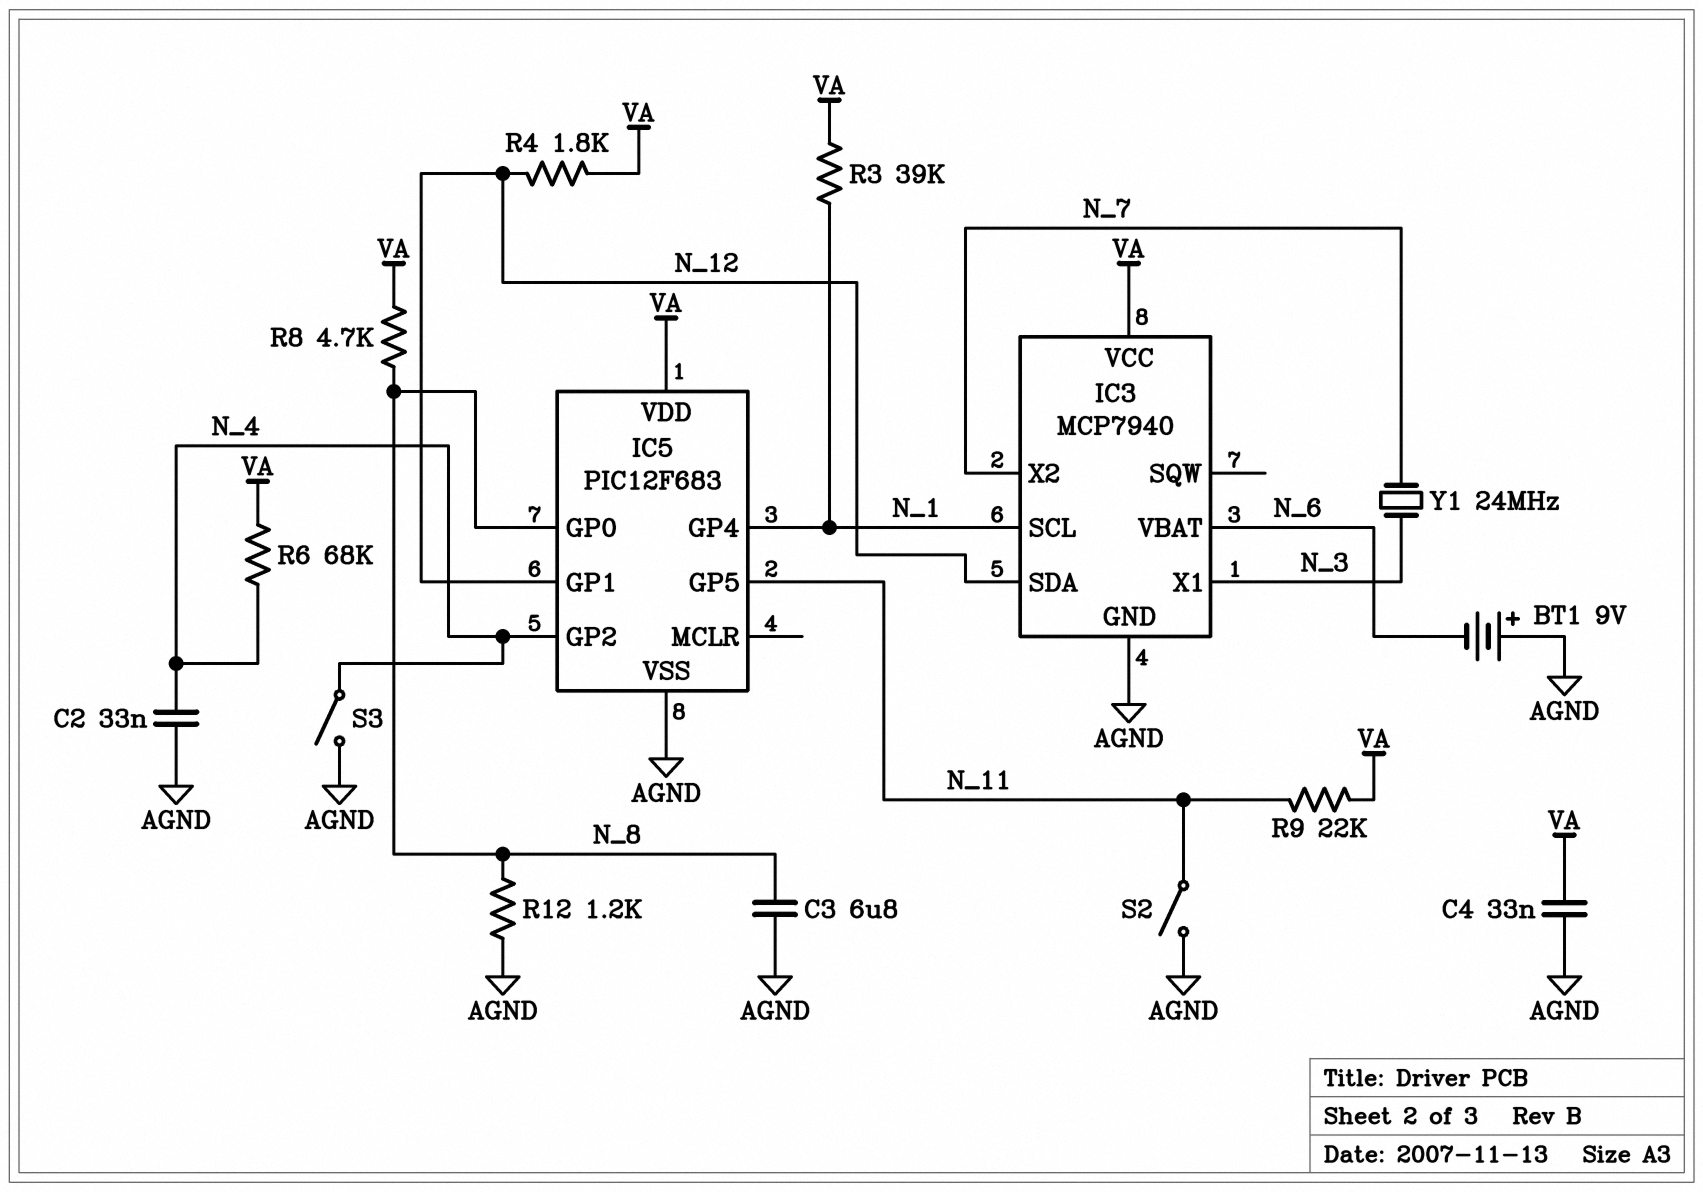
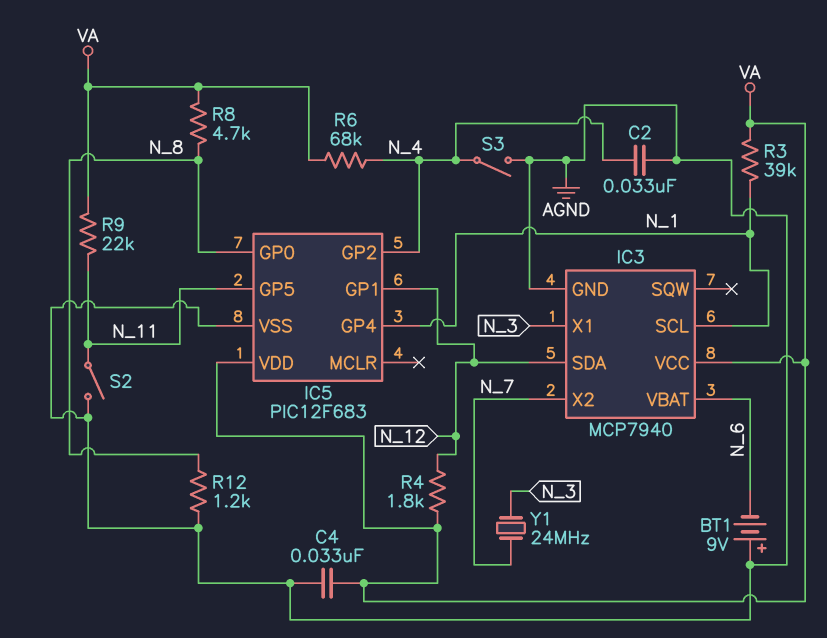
C3: 6.8uF (AGND, N_8) -> none

